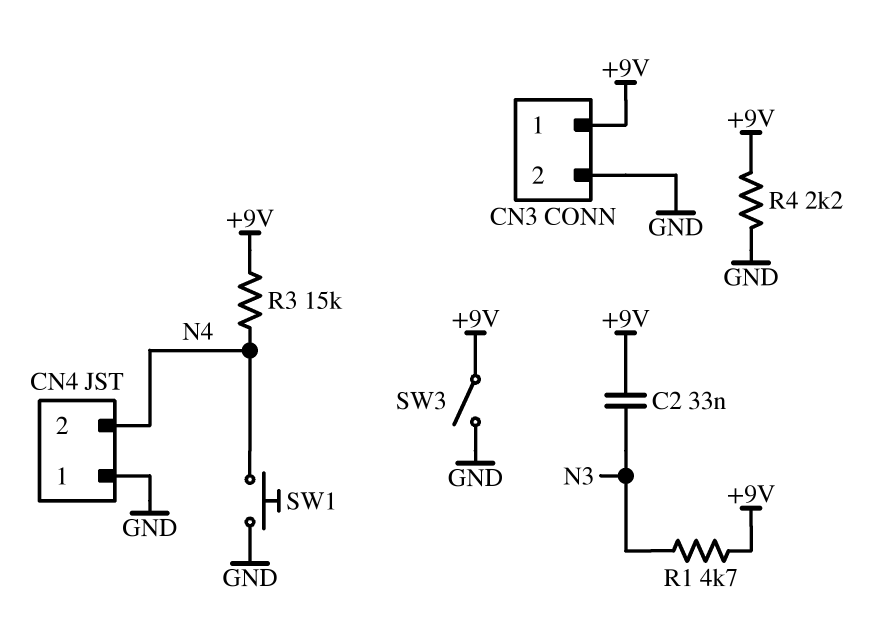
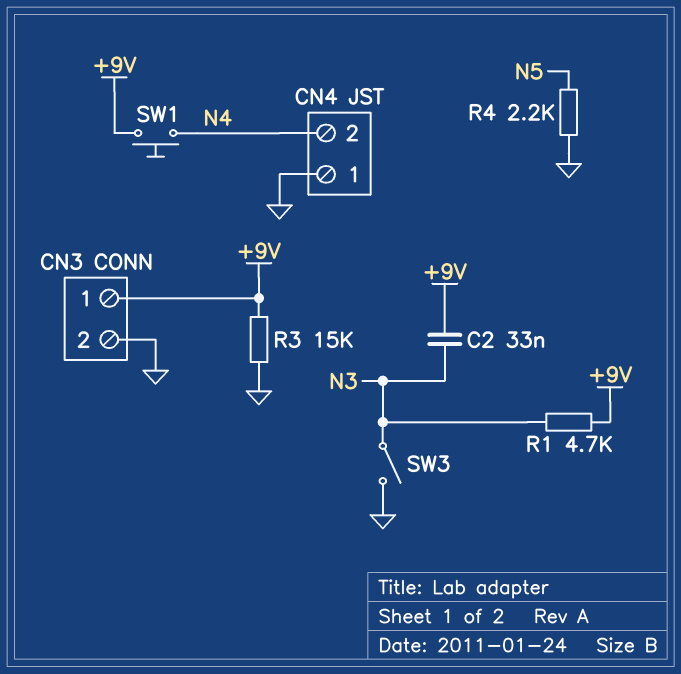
R3: 15k (+9V, N4) -> 15k (+9V, GND)
R4: 2.2k (+9V, GND) -> 2.2k (GND, N5)
SW1: button (GND, N4) -> button (+9V, N4)
SW3: switch (+9V, GND) -> switch (GND, N3)

